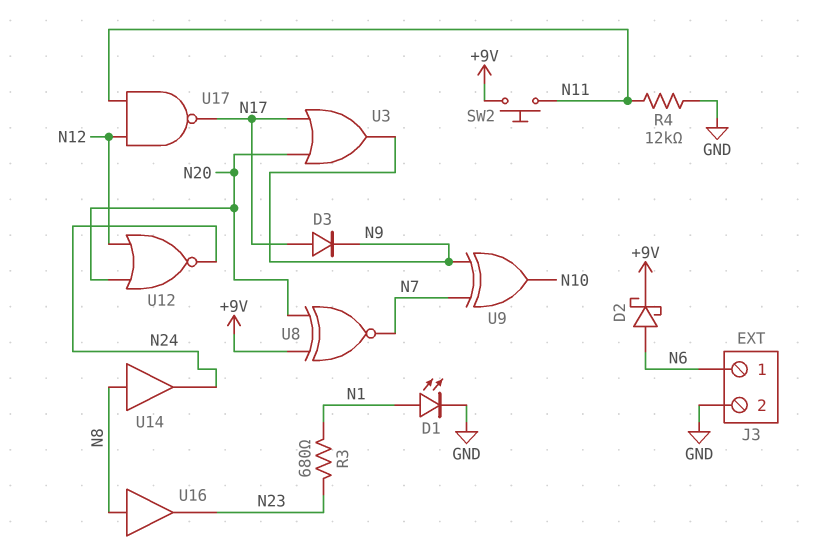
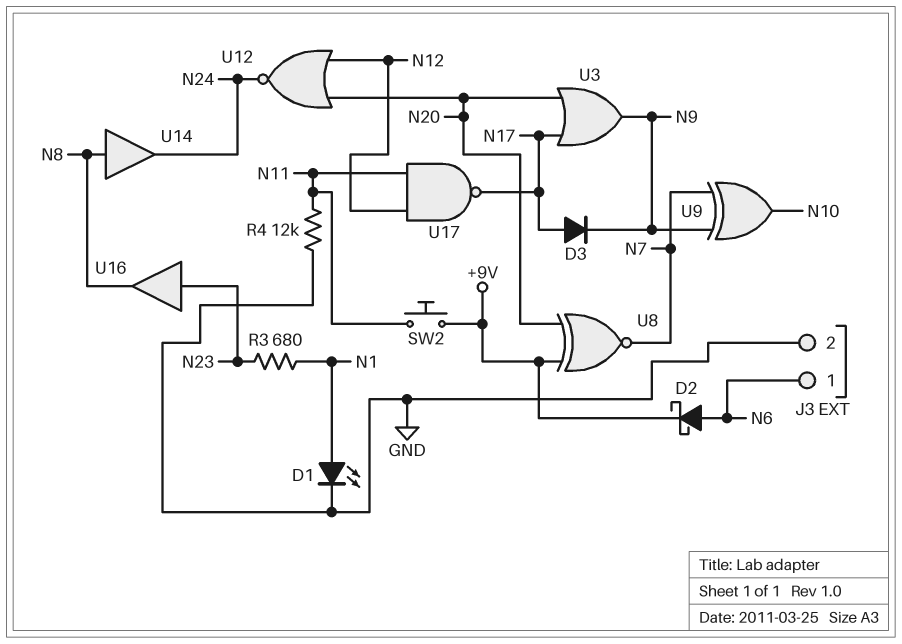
U16: buffer (in N8, out N23) -> buffer (in N23, out N8)

